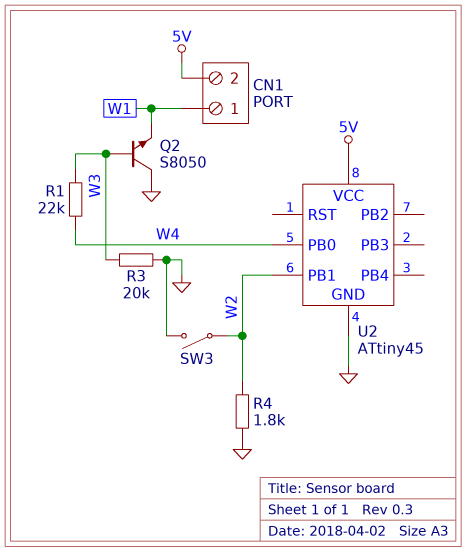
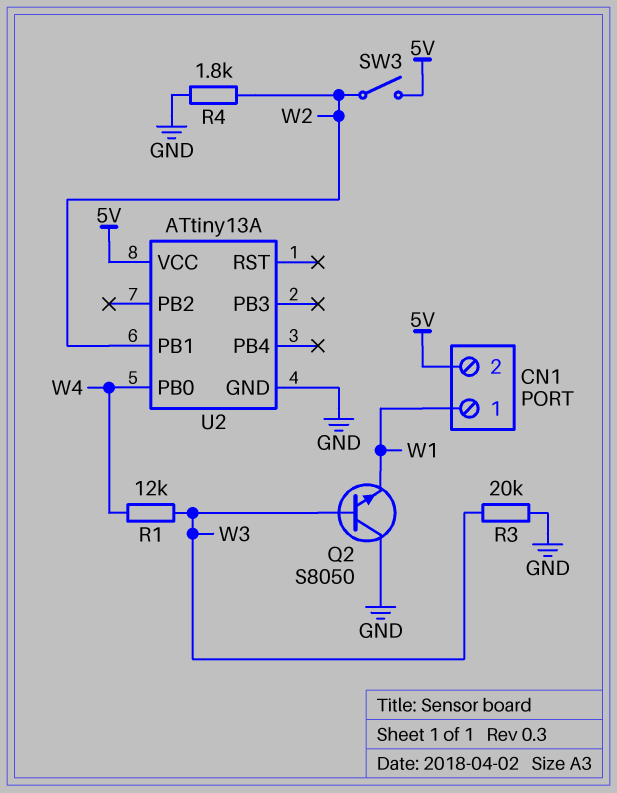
R1: 22k (W3, W4) -> 12k (W3, W4)
SW3: switch (GND, W2) -> switch (5V, W2)
U2: ATtiny45 -> ATtiny13A

